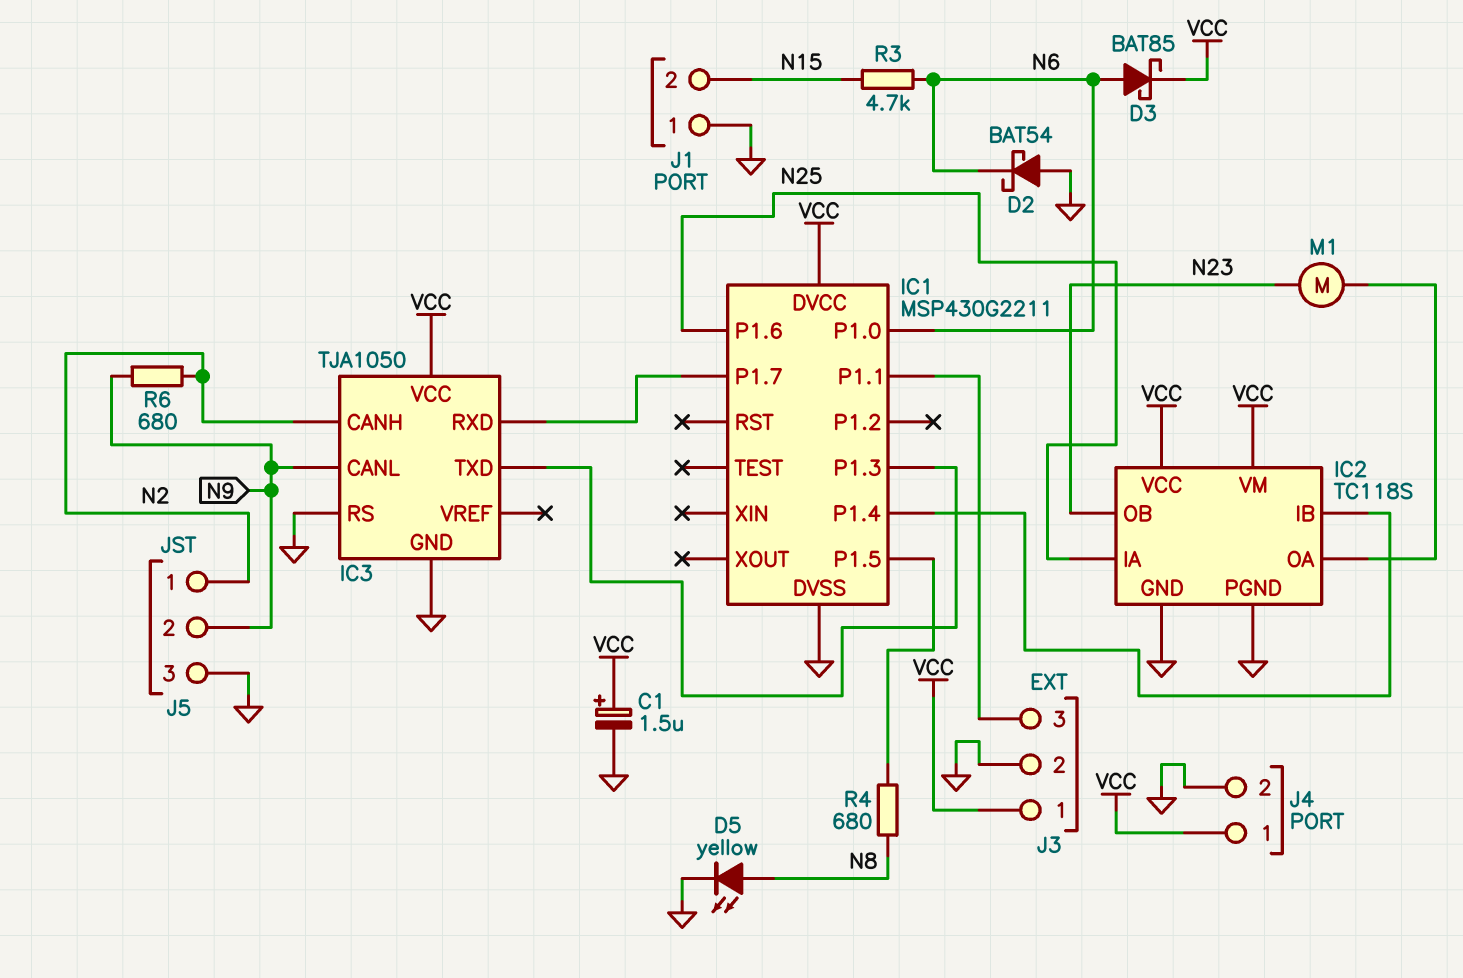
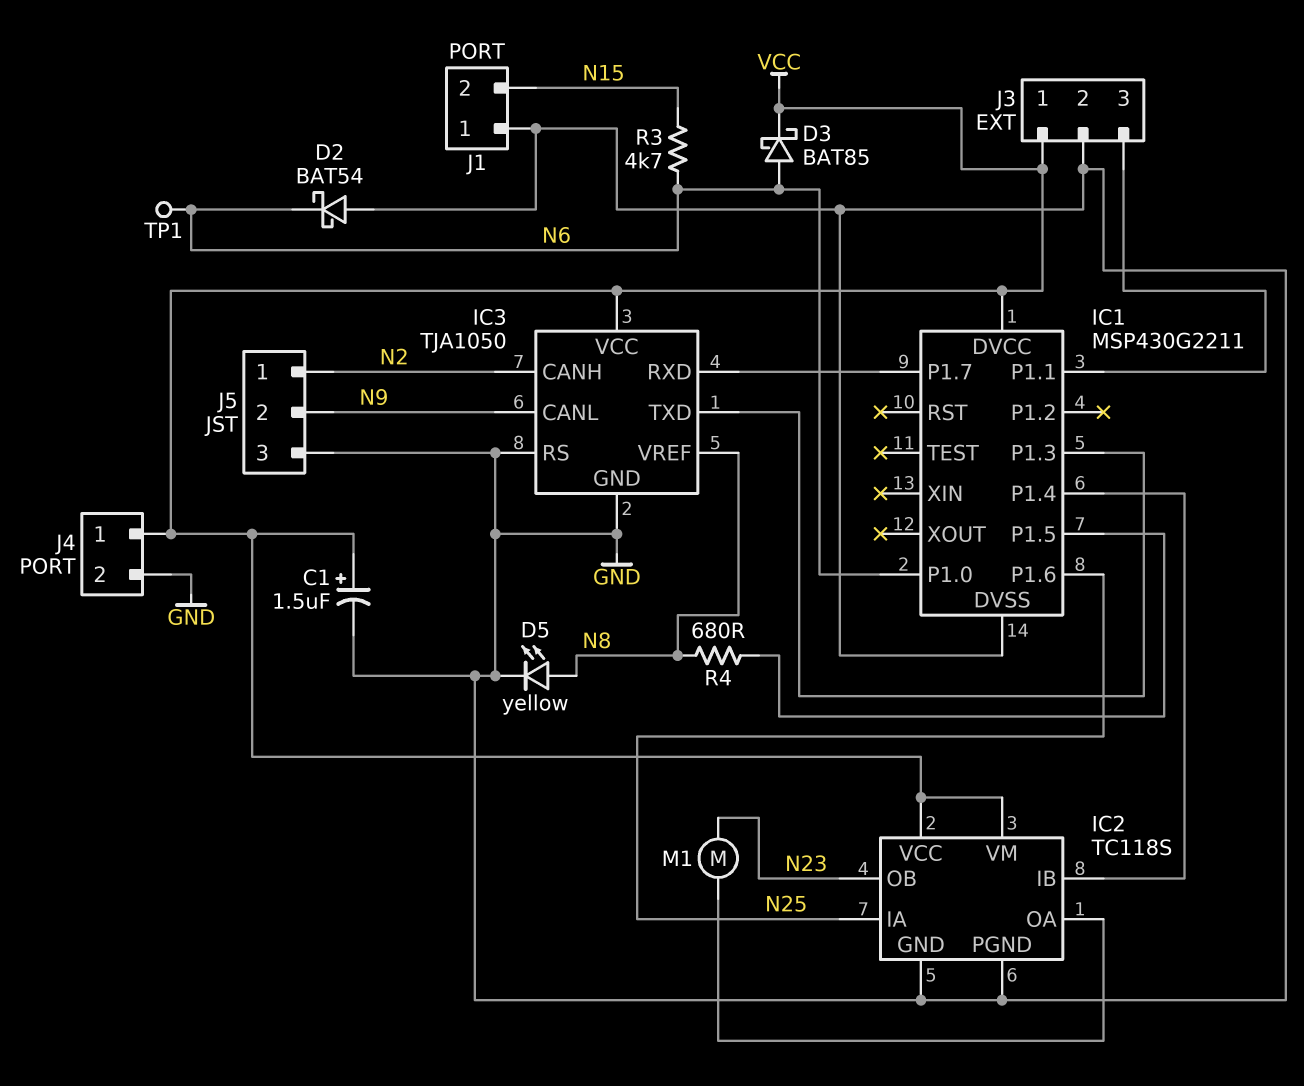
IC3 pin VREF: none -> N8
R6: 680 (N2, N9) -> none
TP1: none -> test point (N6)

